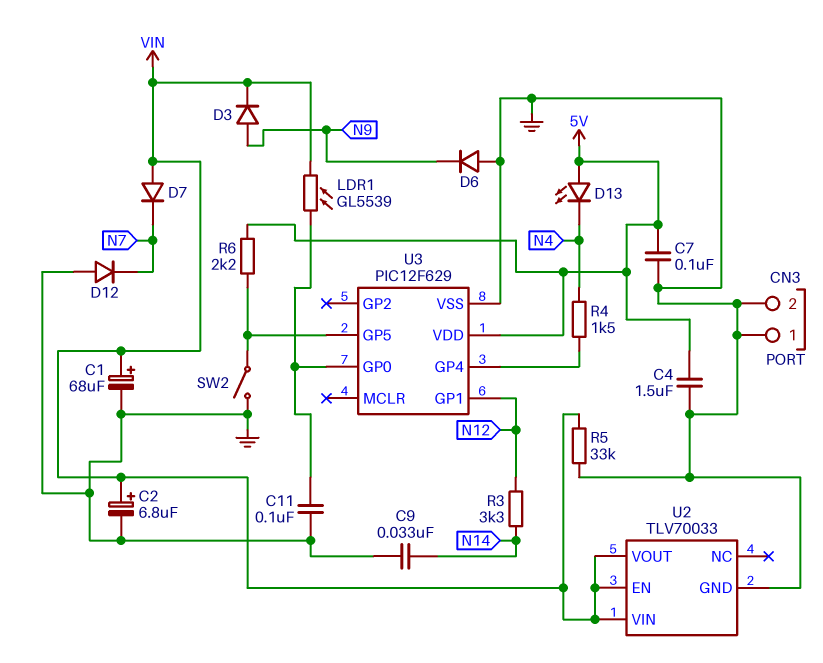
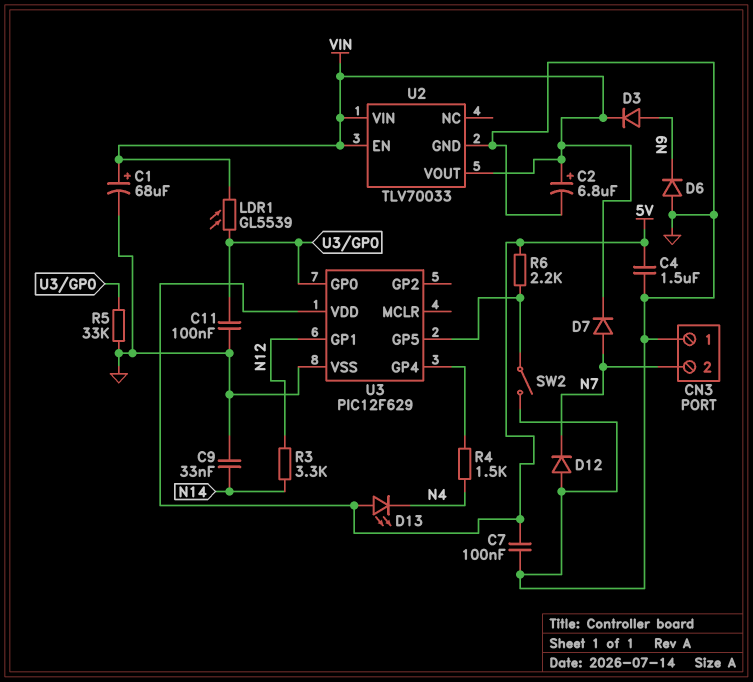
CN3 pin 2: GND -> N7
D7: diode (A VIN, K N7) -> diode (A N7, K VIN)
R5: 33k (GND, VIN) -> 33k (GND, U3/GP0)

